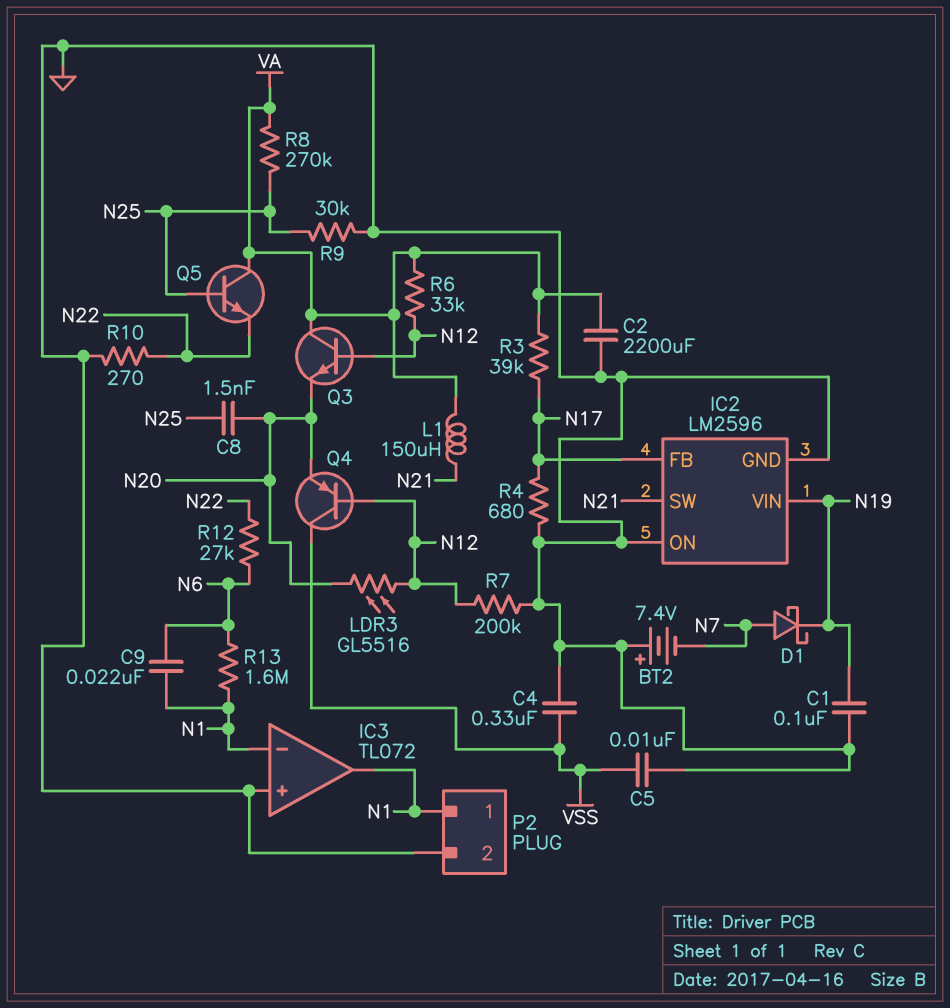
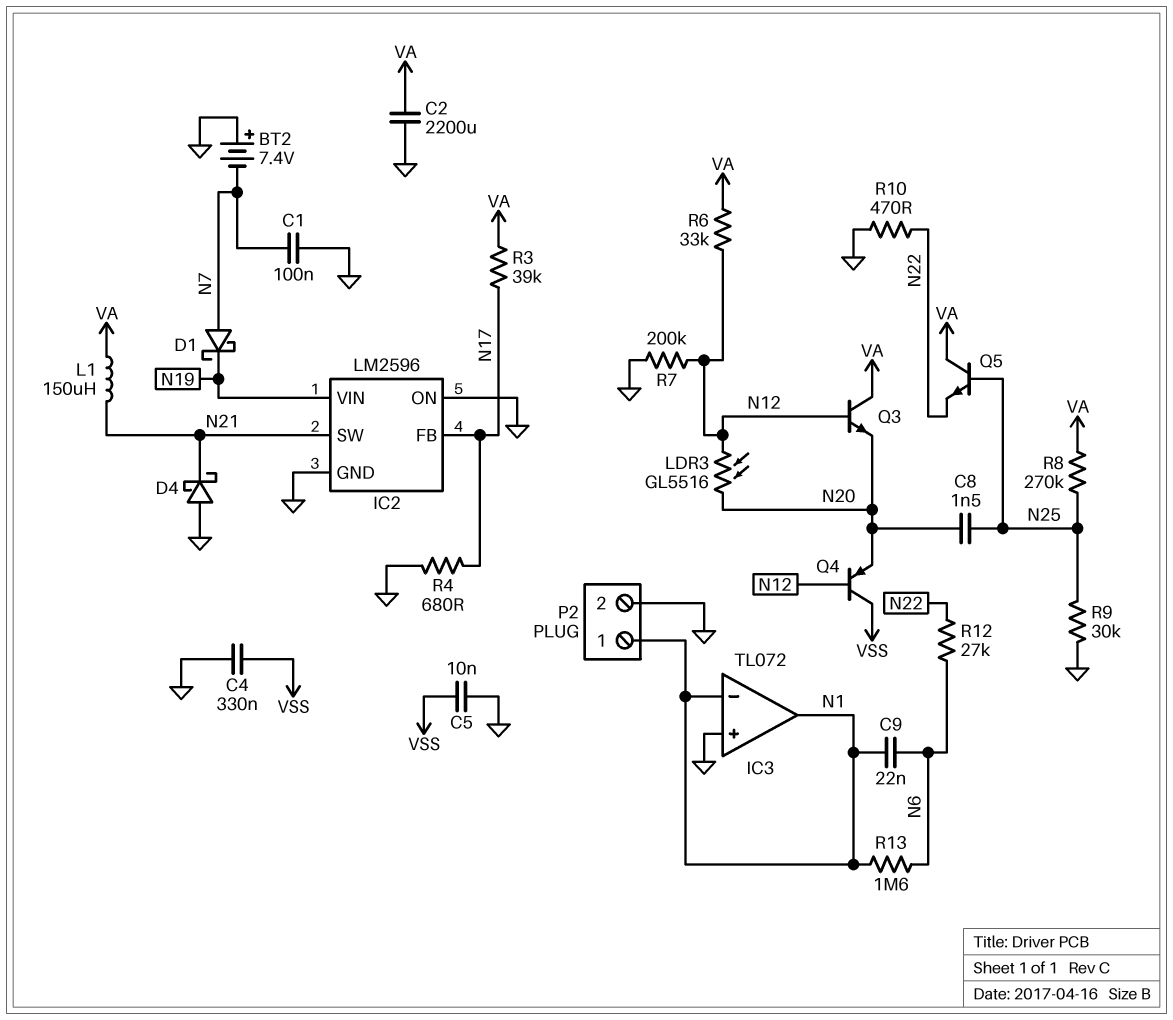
C1: 100nF (GND, N19) -> 100nF (GND, N7)
D4: none -> schottky (A GND, K N21)
R10: 270 (GND, N22) -> 470 (GND, N22)

